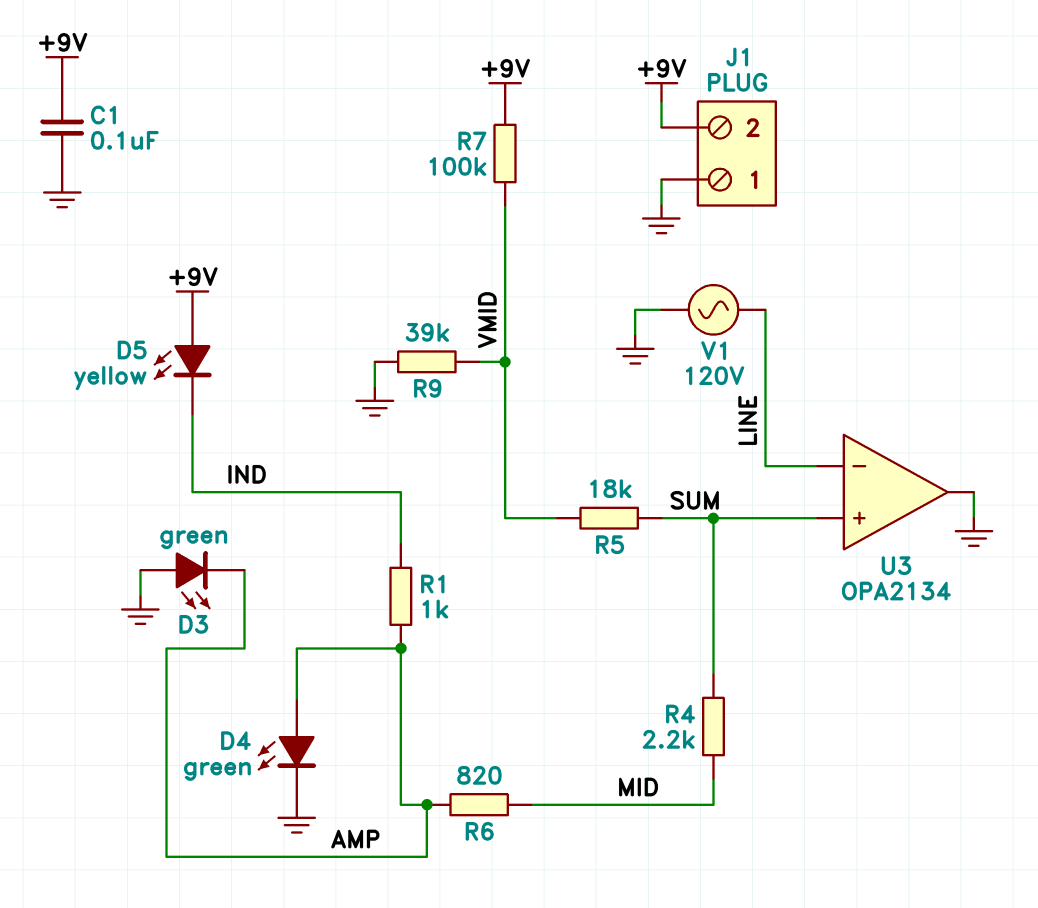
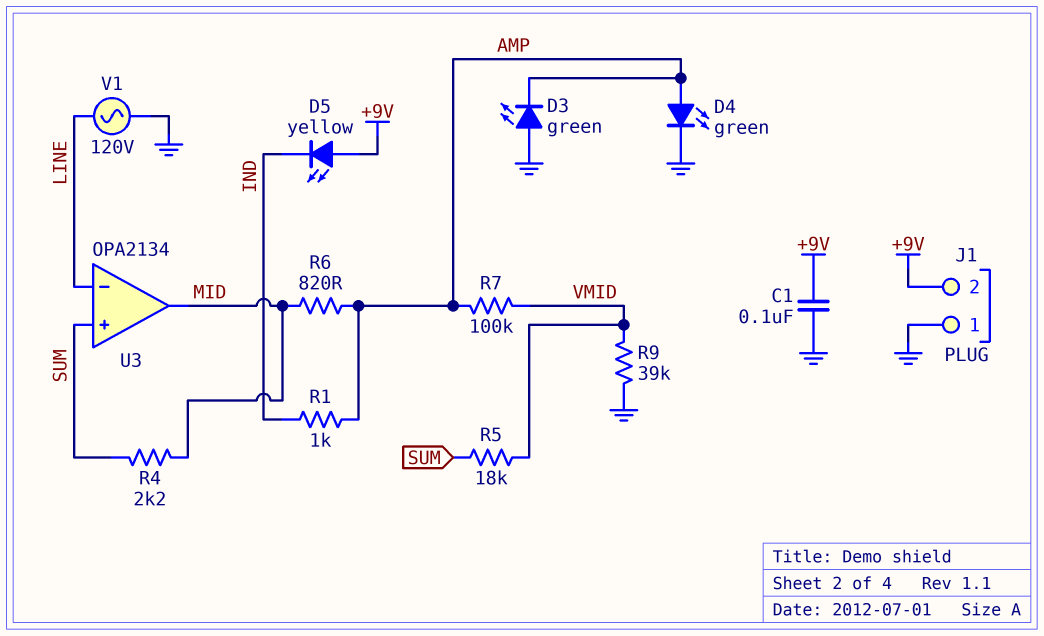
R7: 100k (+9V, VMID) -> 100k (AMP, VMID)
U3 pin out: GND -> MID

